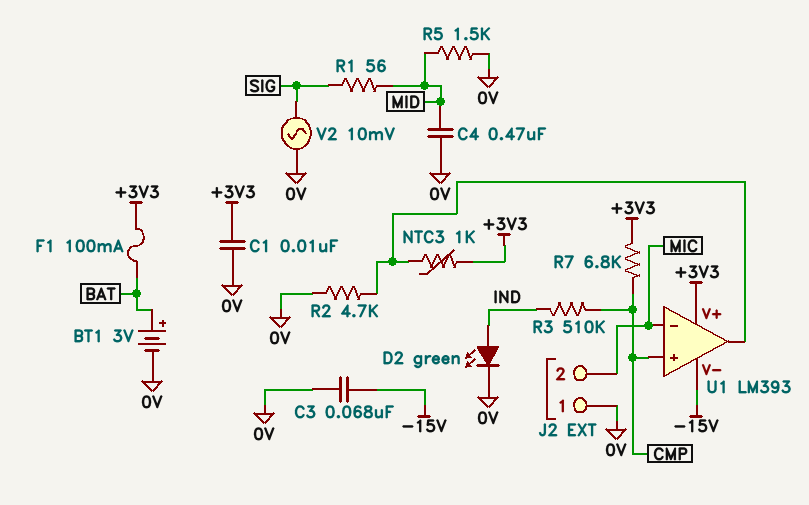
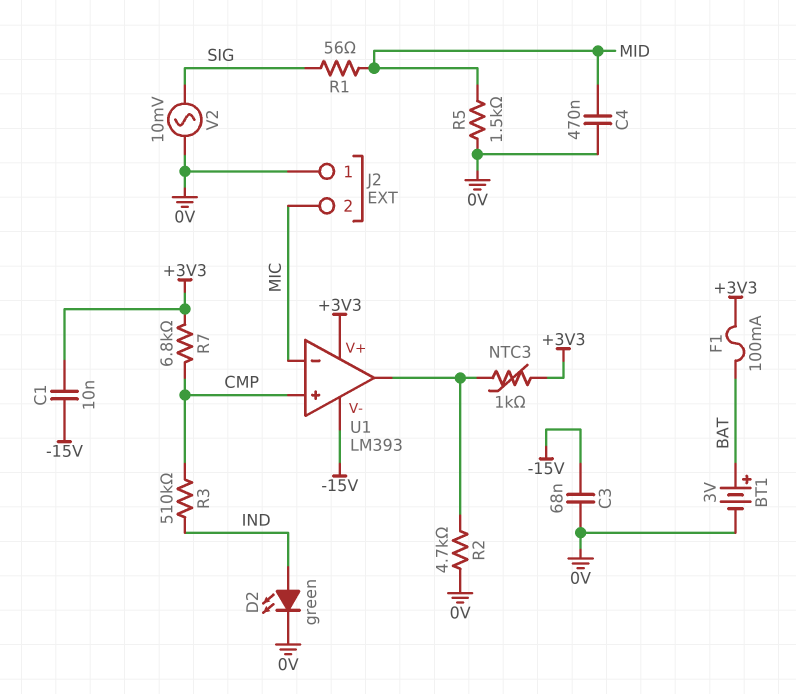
C1: 10nF (+3V3, 0V) -> 10nF (+3V3, -15V)

